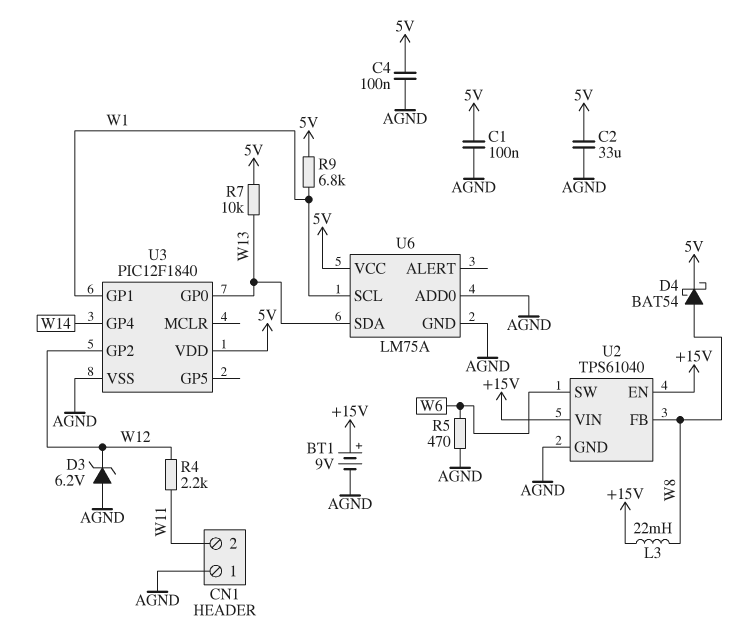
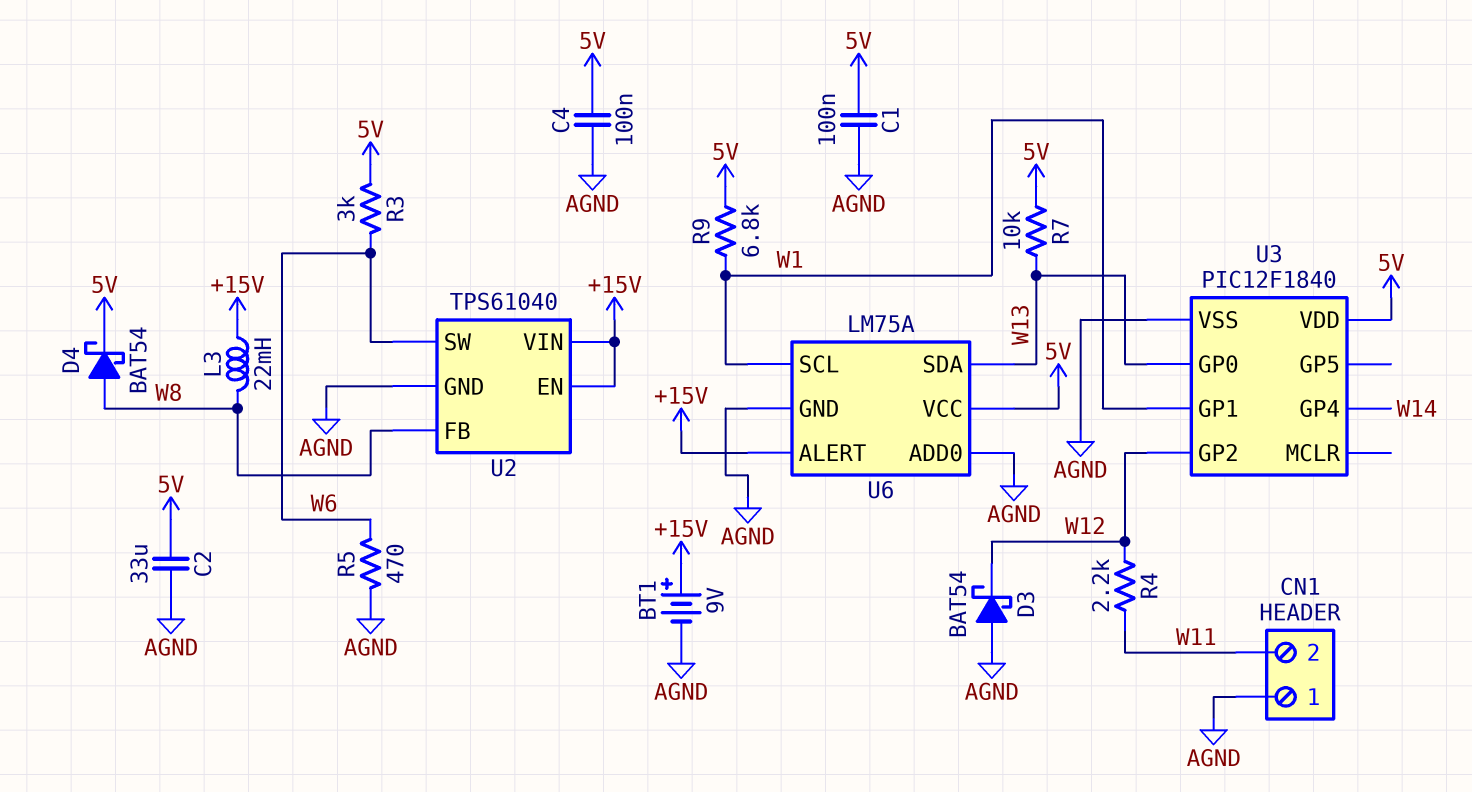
D3: zener 6.2V (A AGND, K W12) -> schottky BAT54 (A AGND, K W12)
R3: none -> 3k (5V, W6)
U6 pin ALERT: none -> +15V

